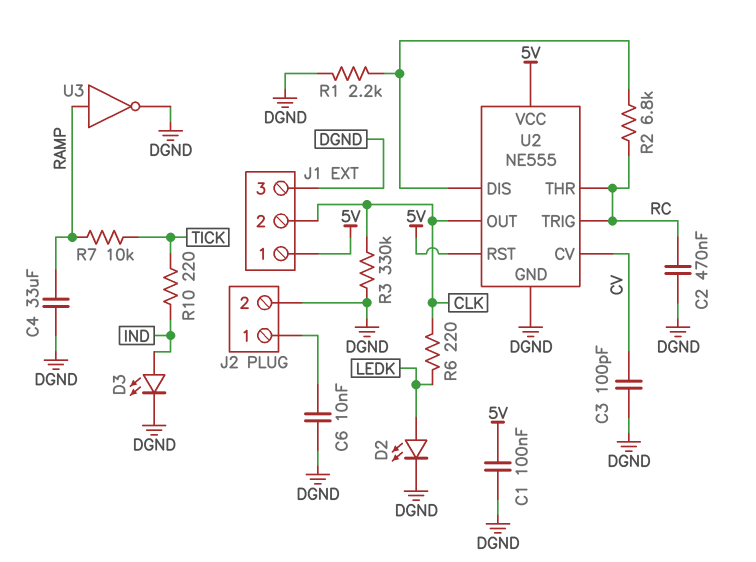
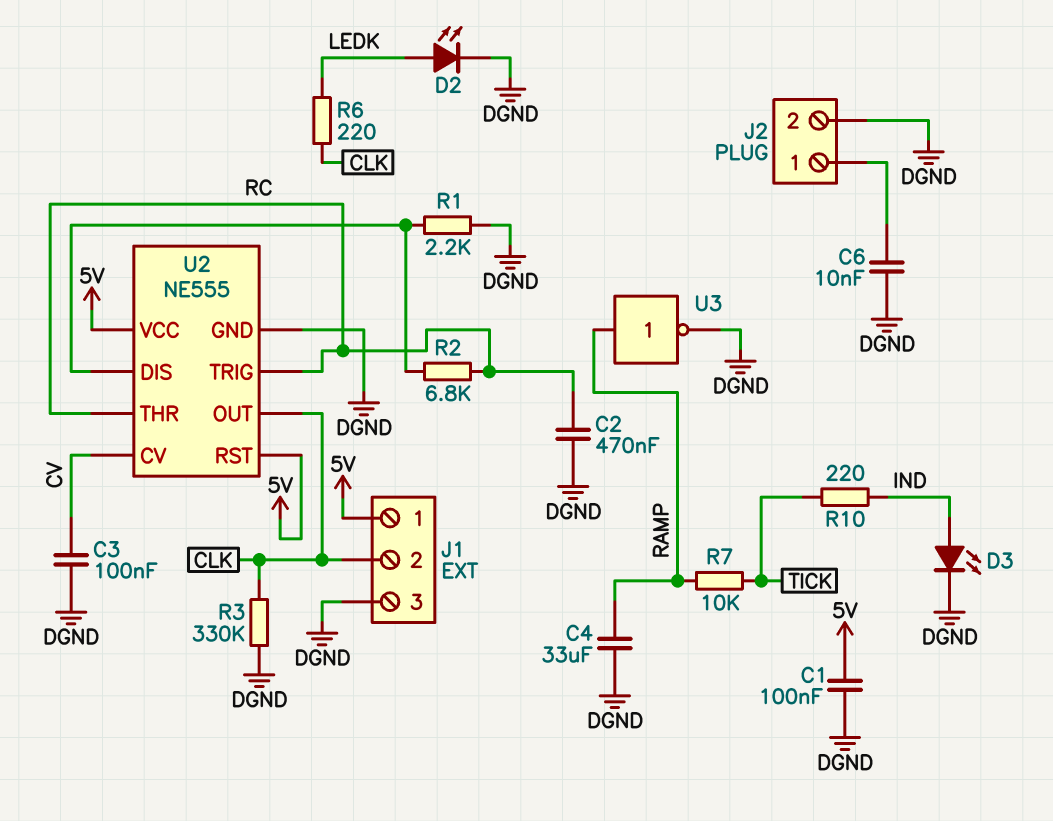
C3: 100pF (CV, DGND) -> 100nF (CV, DGND)

